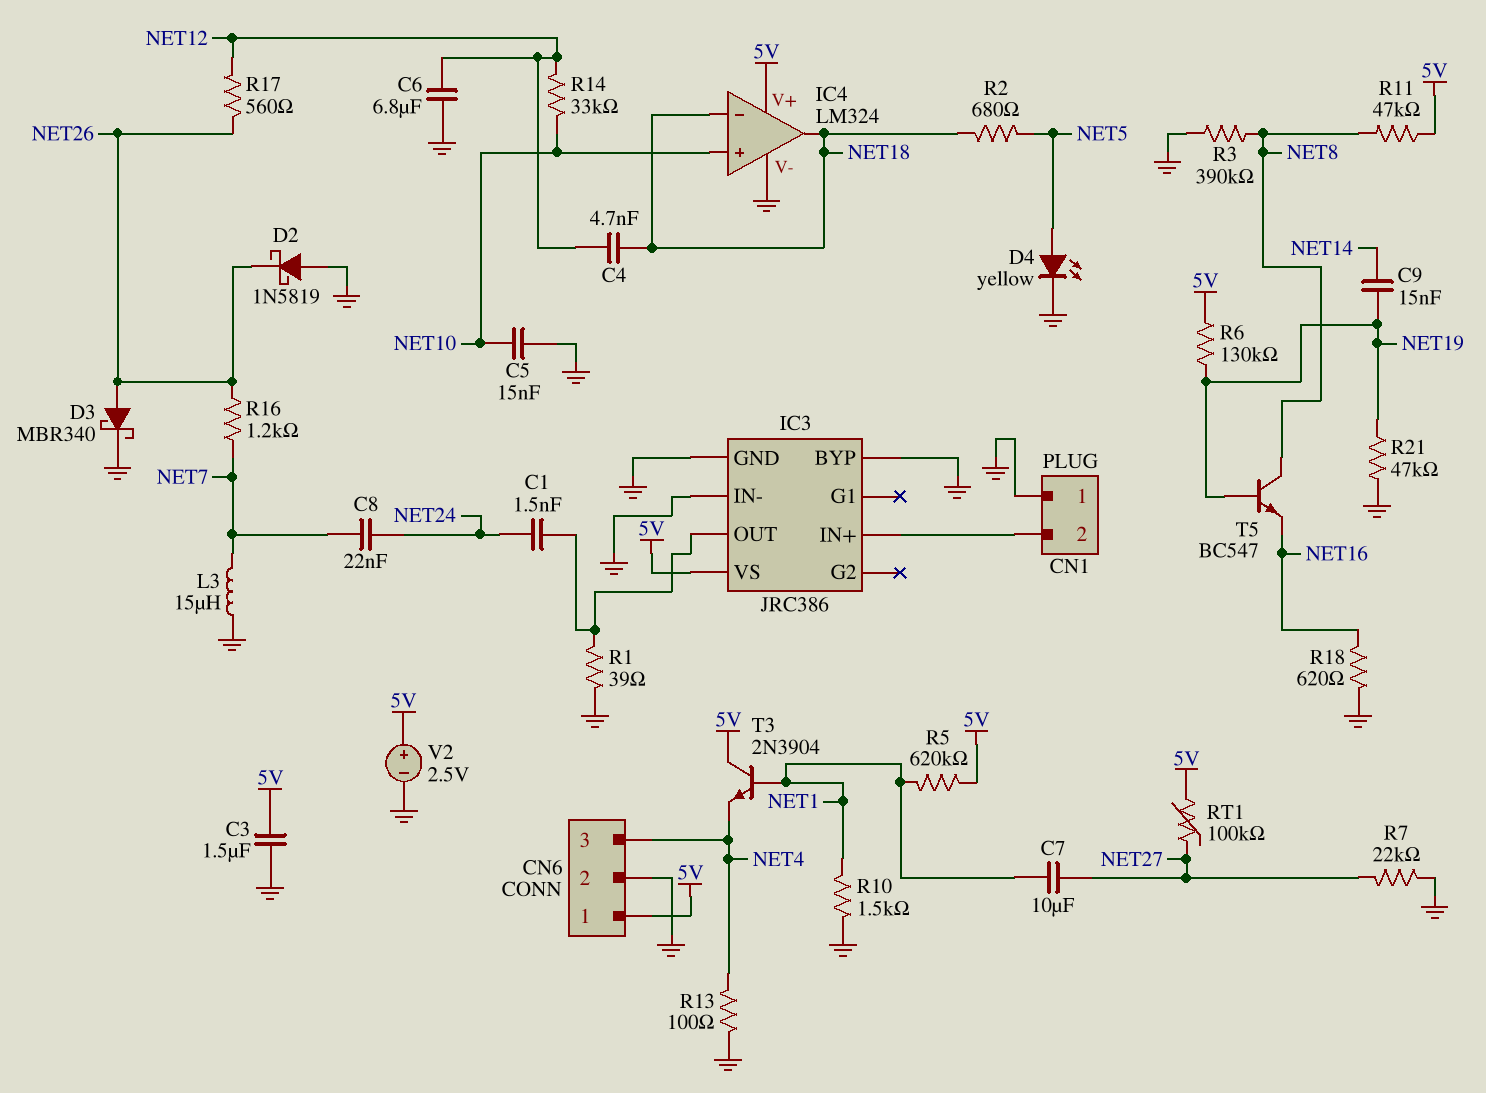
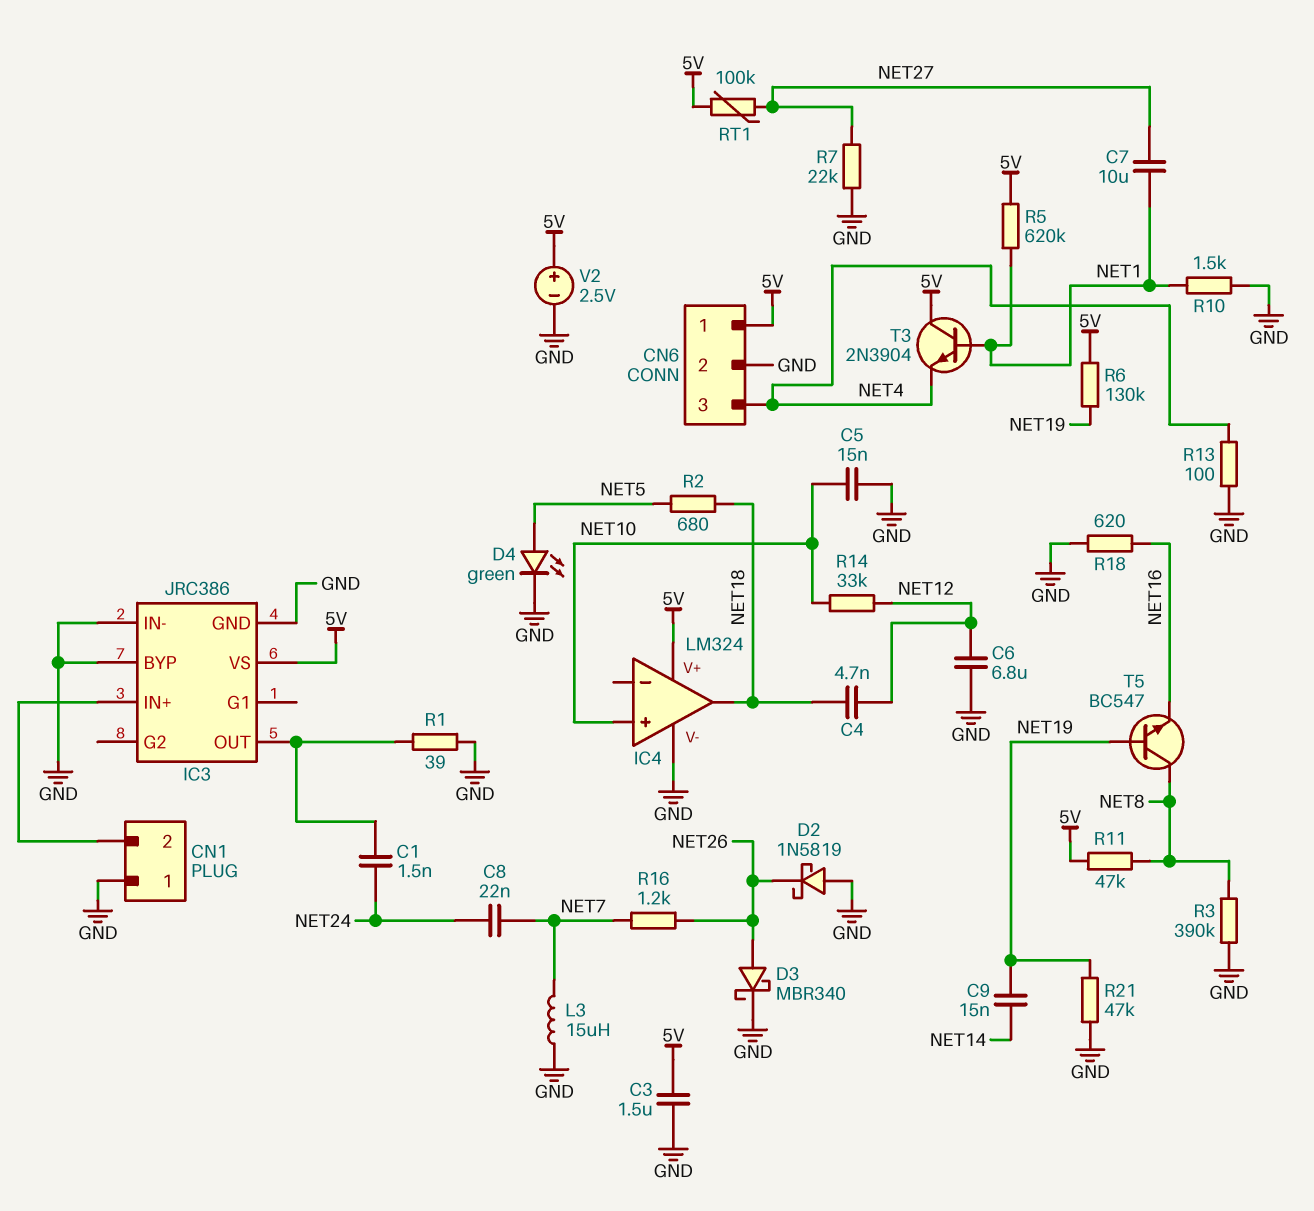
D4: LED yellow (A NET5, K GND) -> LED green (A NET5, K GND)
IC4 pin in-: NET18 -> none
R17: 560 (NET12, NET26) -> none

